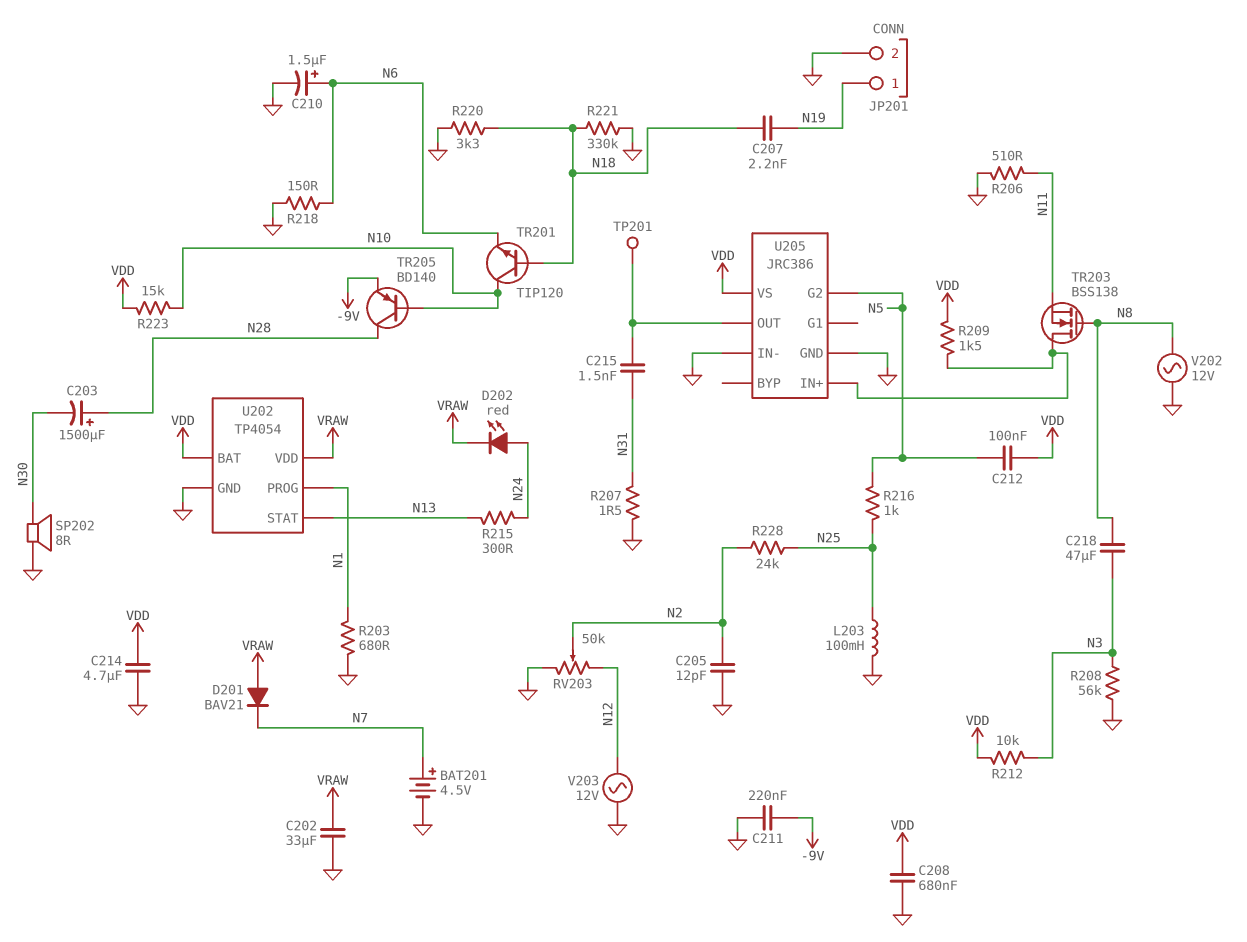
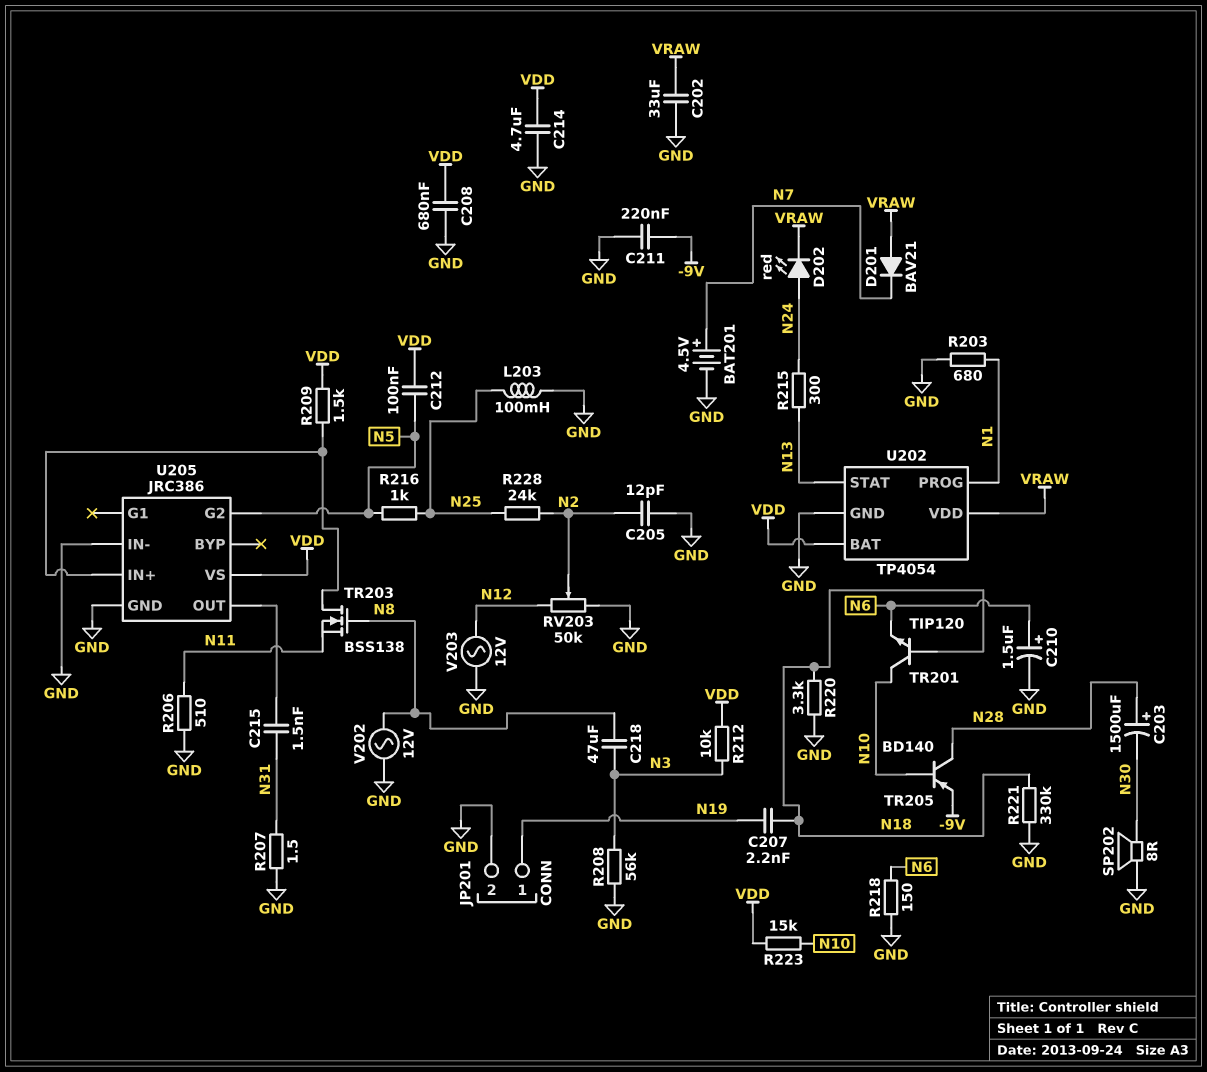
TP201: test point (U205/OUT) -> none

